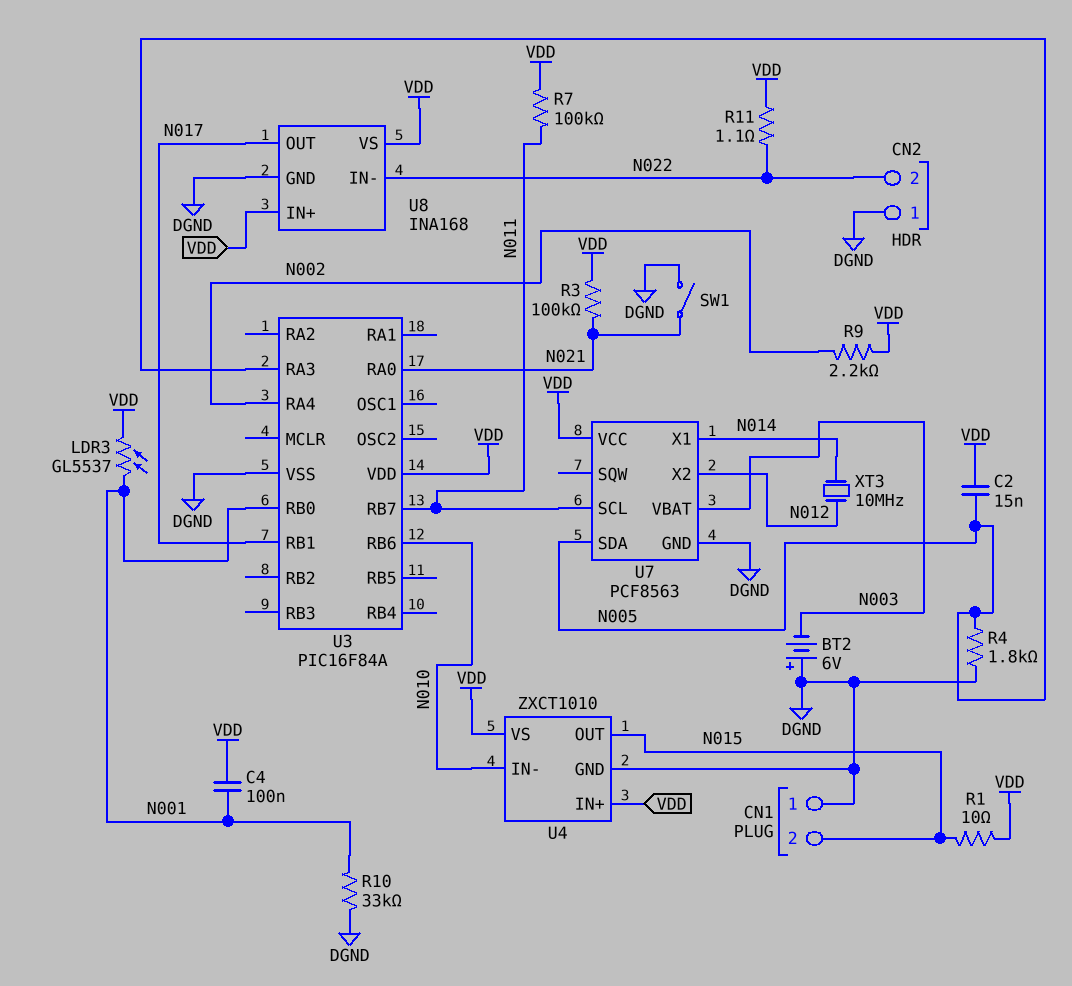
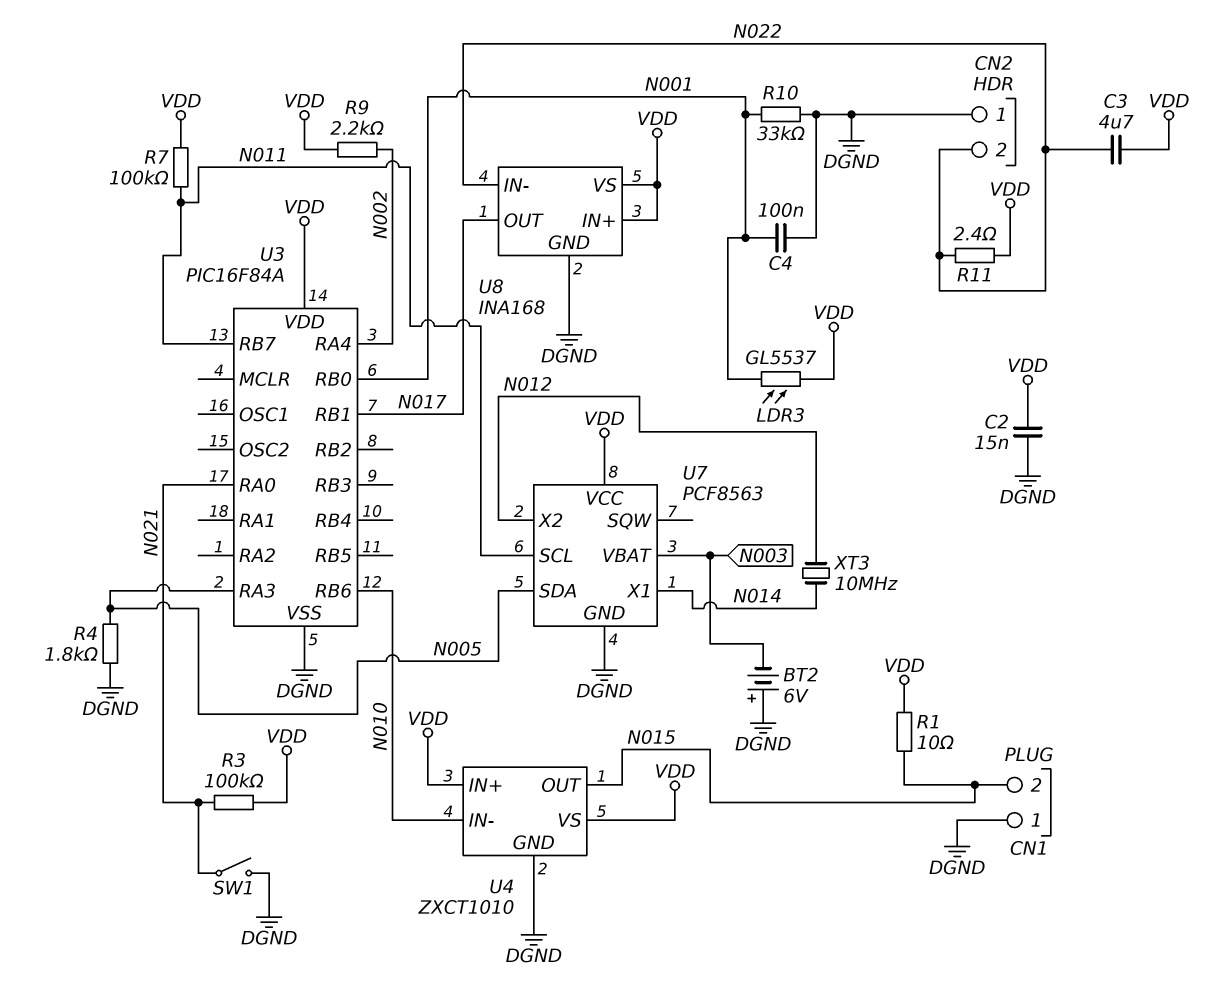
C2: 15nF (N005, VDD) -> 15nF (DGND, VDD)
C3: none -> 4.7uF (N022, VDD)
C4: 100nF (N001, VDD) -> 100nF (DGND, N001)
R11: 1.1 (N022, VDD) -> 2.4 (N022, VDD)

